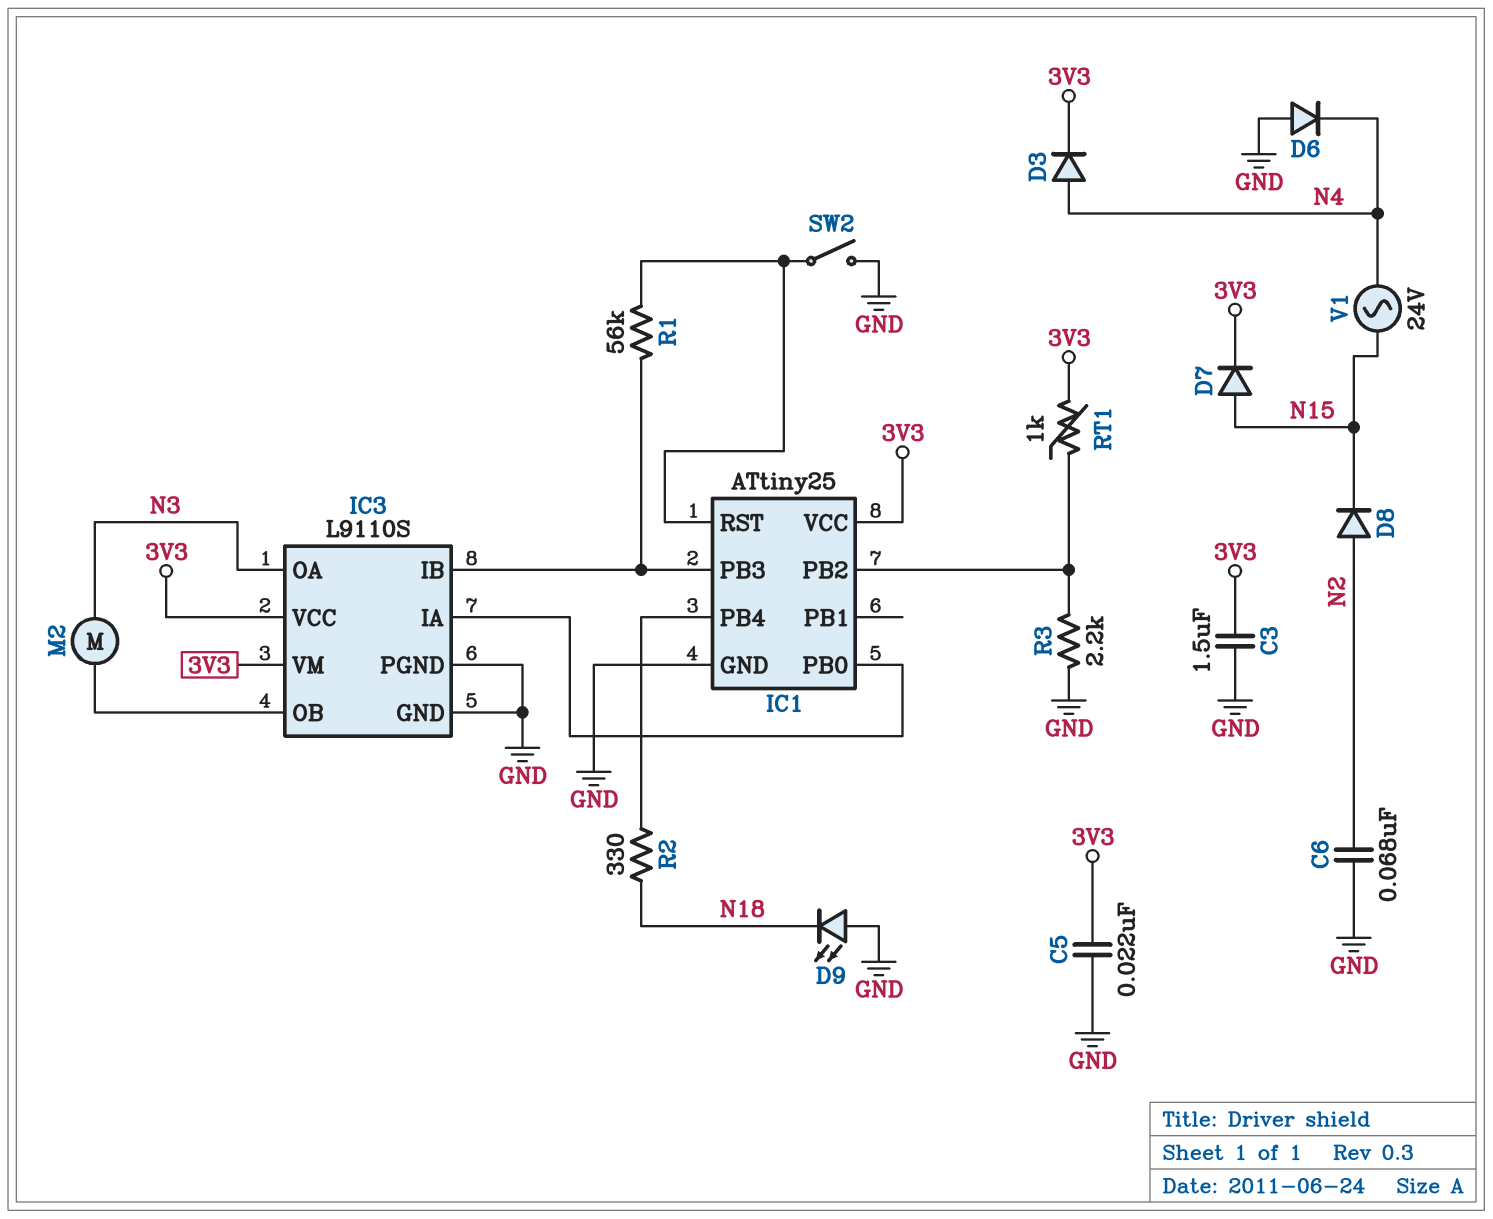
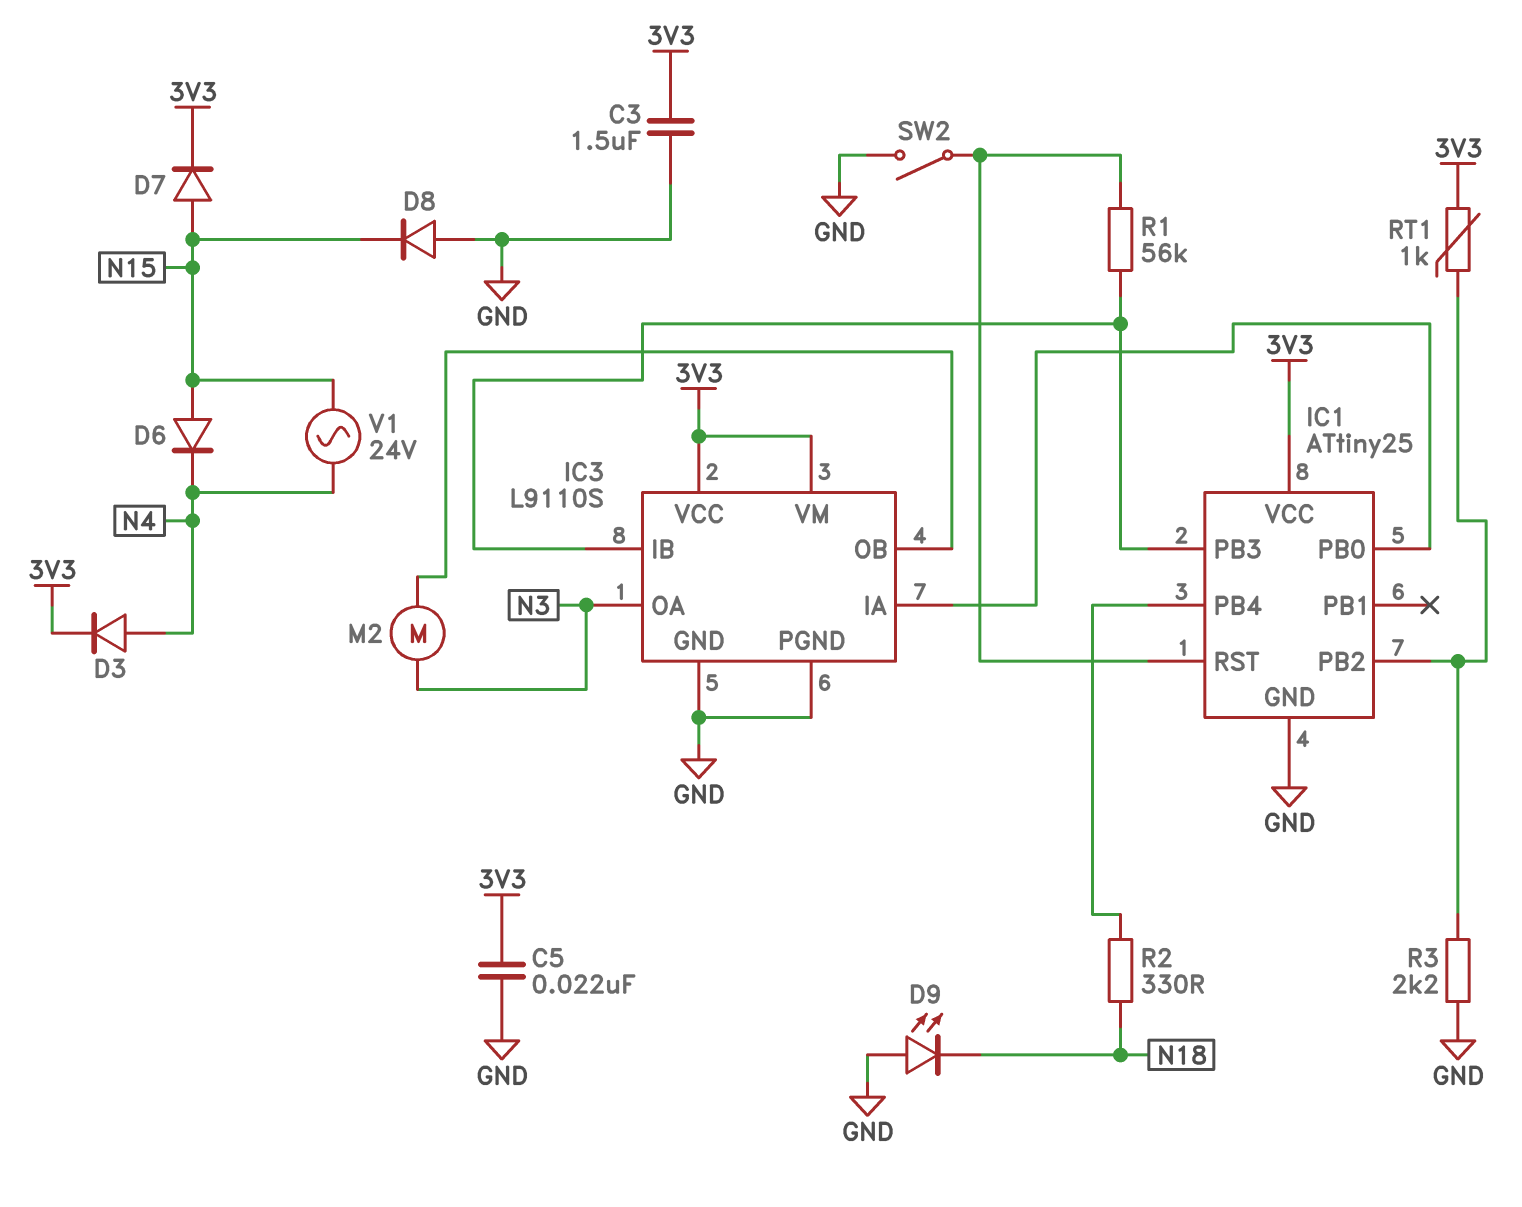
C6: 68nF (GND, N2) -> none
D6: diode (A GND, K N4) -> diode (A N15, K N4)
D8: diode (A N2, K N15) -> diode (A GND, K N15)

